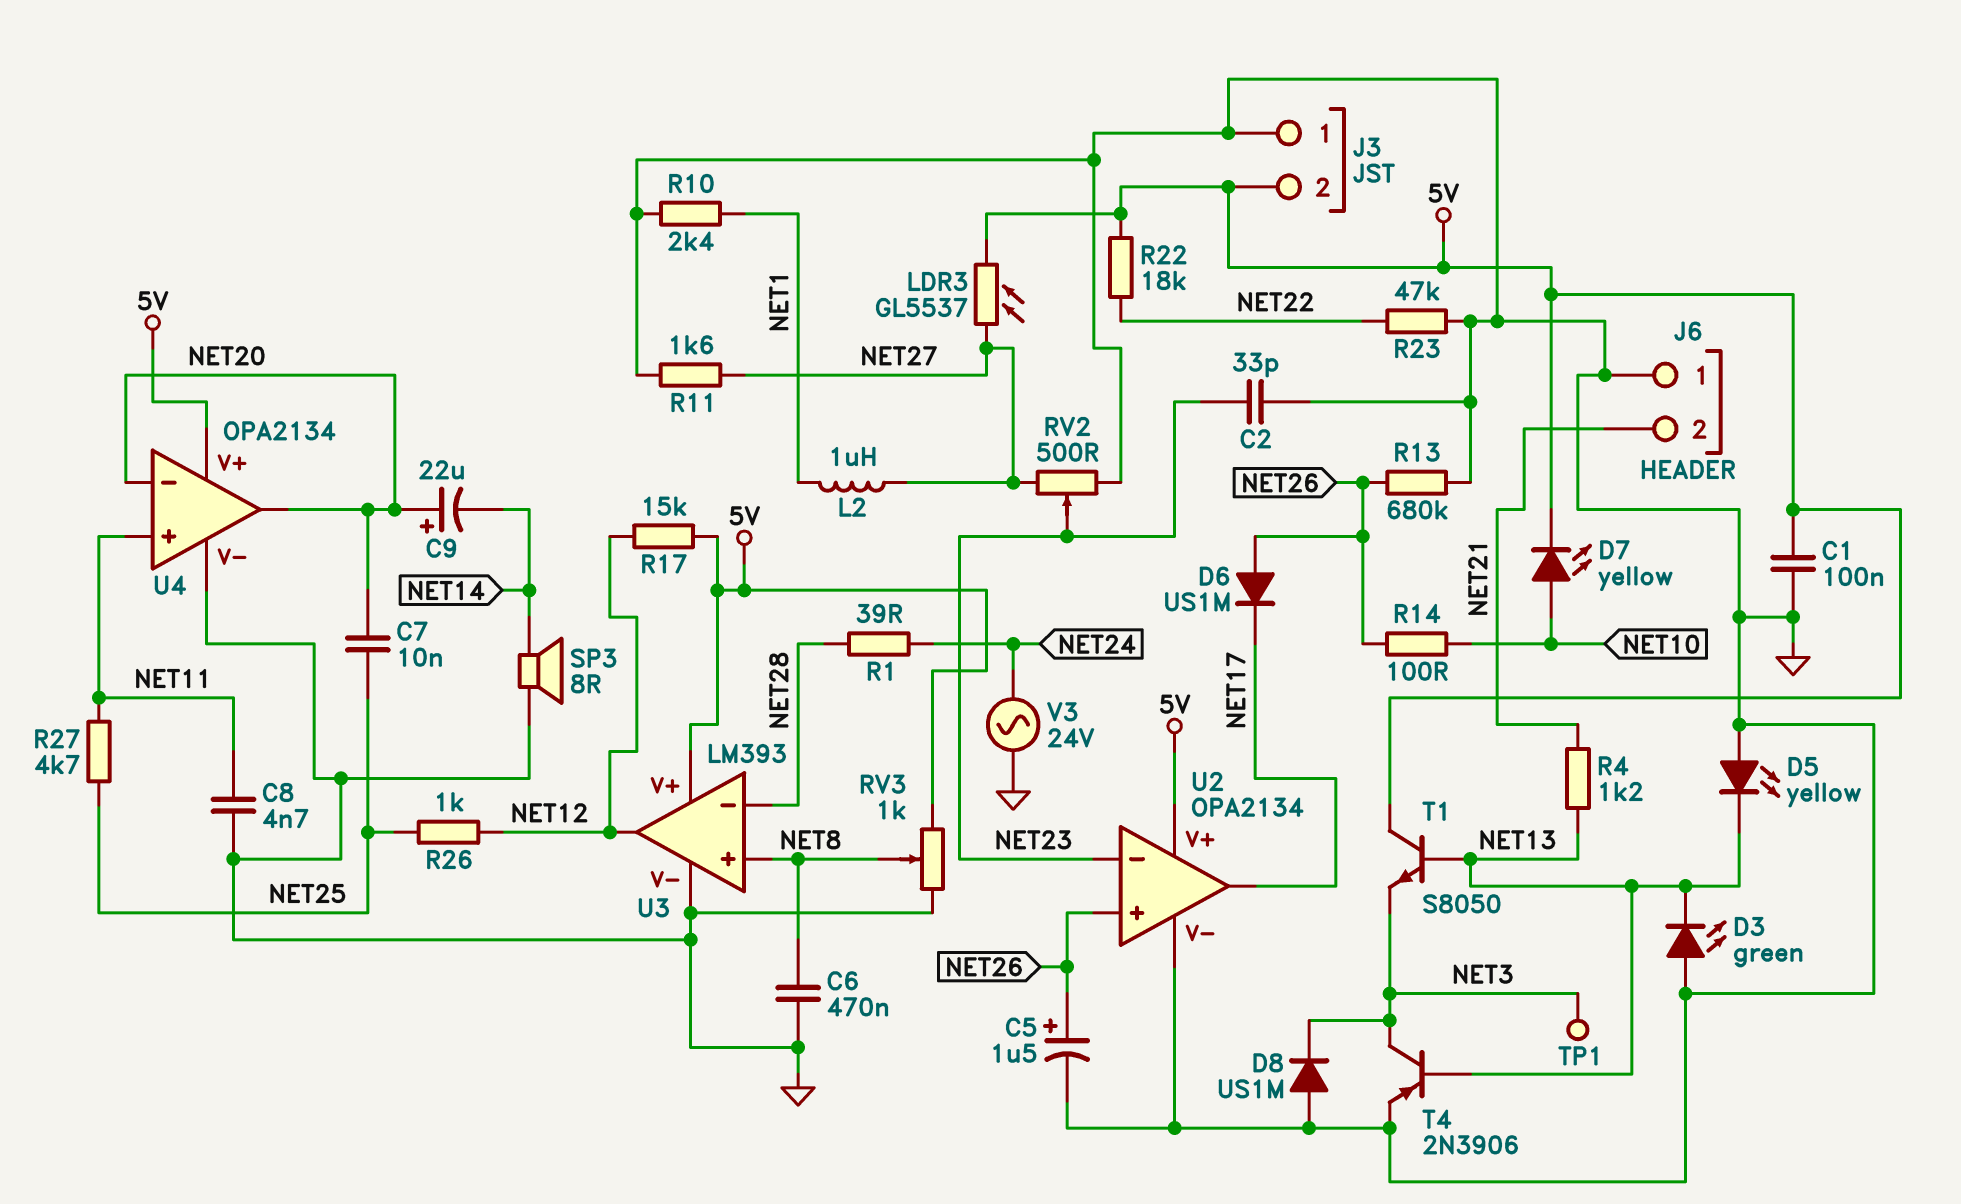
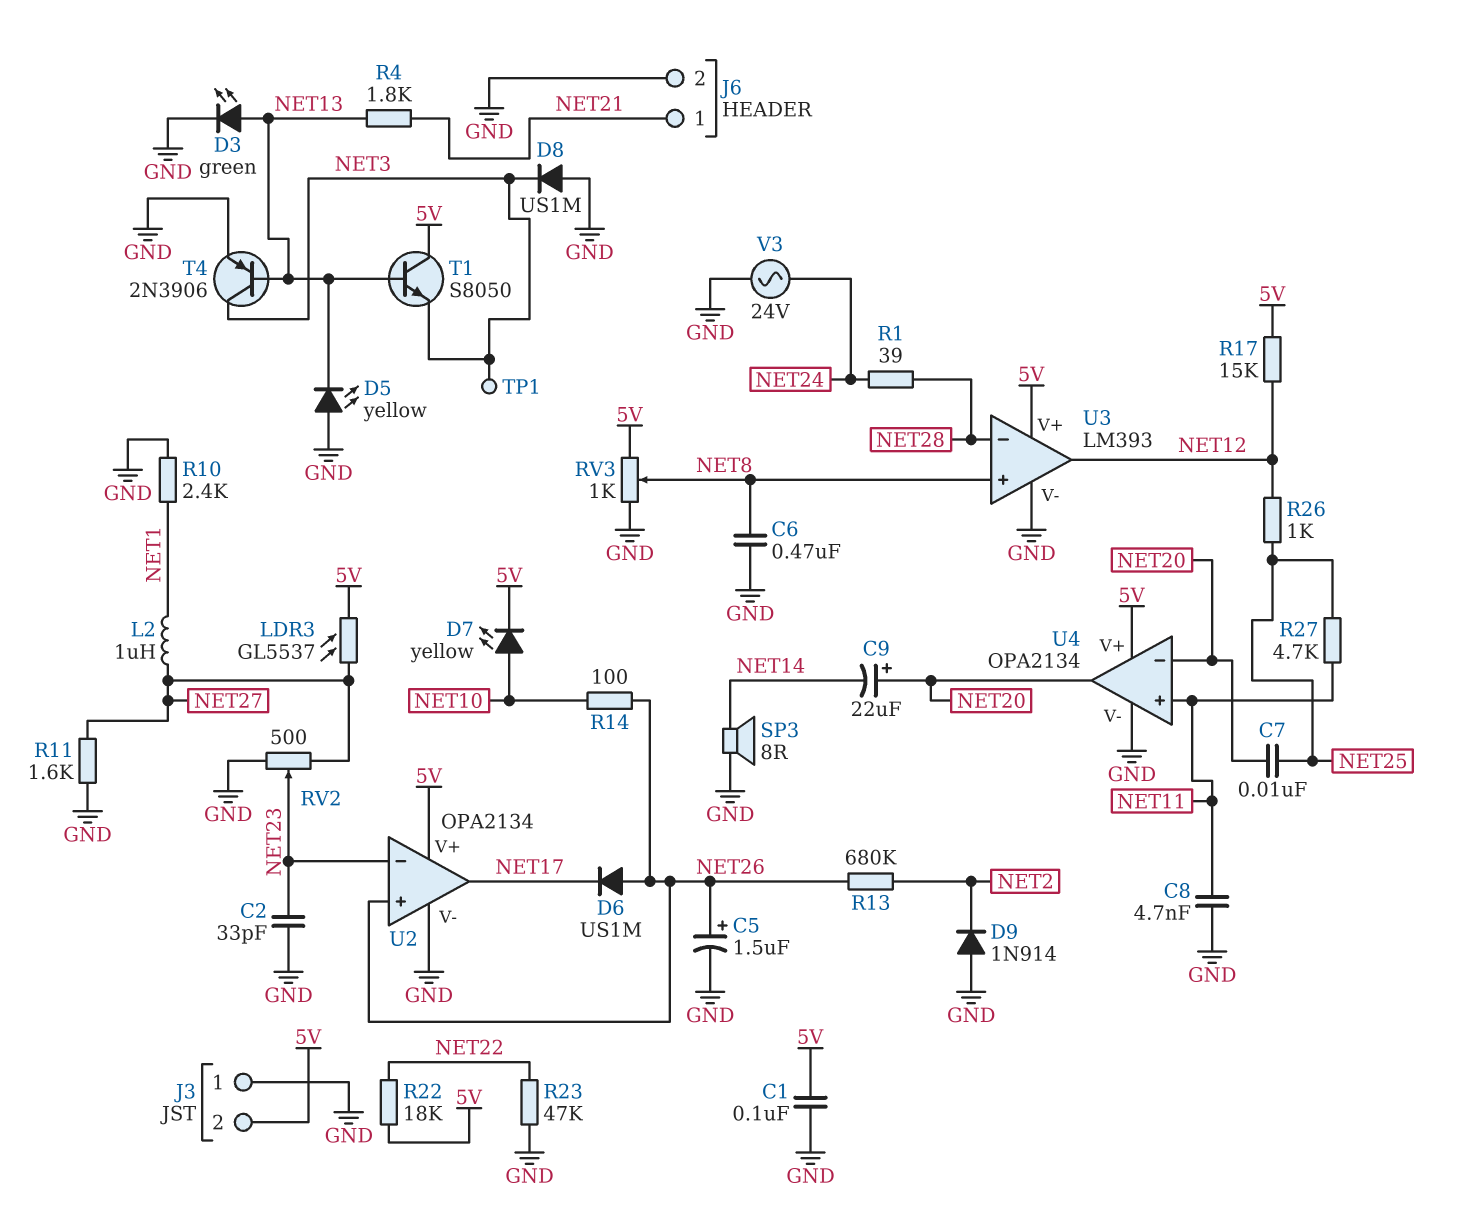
D3: LED green (A GND, K NET13) -> LED green (A NET13, K GND)
D9: none -> diode 1N914 (A GND, K NET2)
J6 pin 1: GND -> NET21
J6 pin 2: NET21 -> GND
R4: 1.2k (NET13, NET21) -> 1.8k (NET13, NET21)
R13: 680k (GND, NET26) -> 680k (NET2, NET26)

